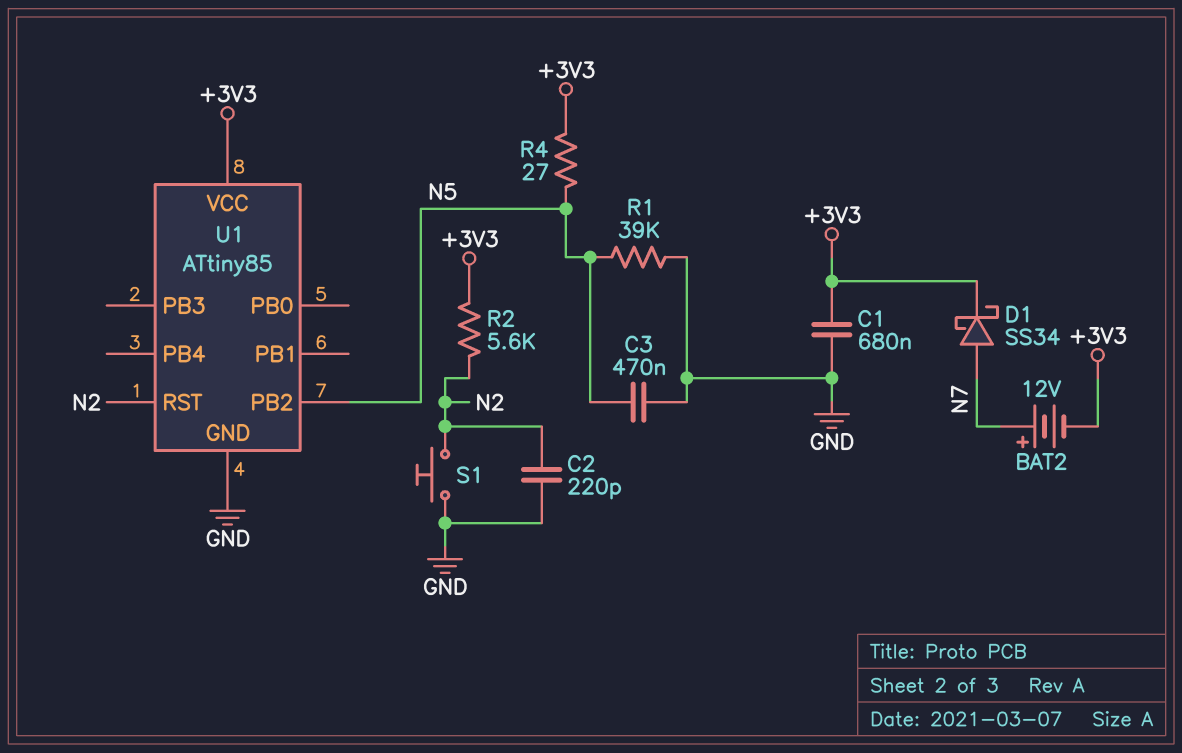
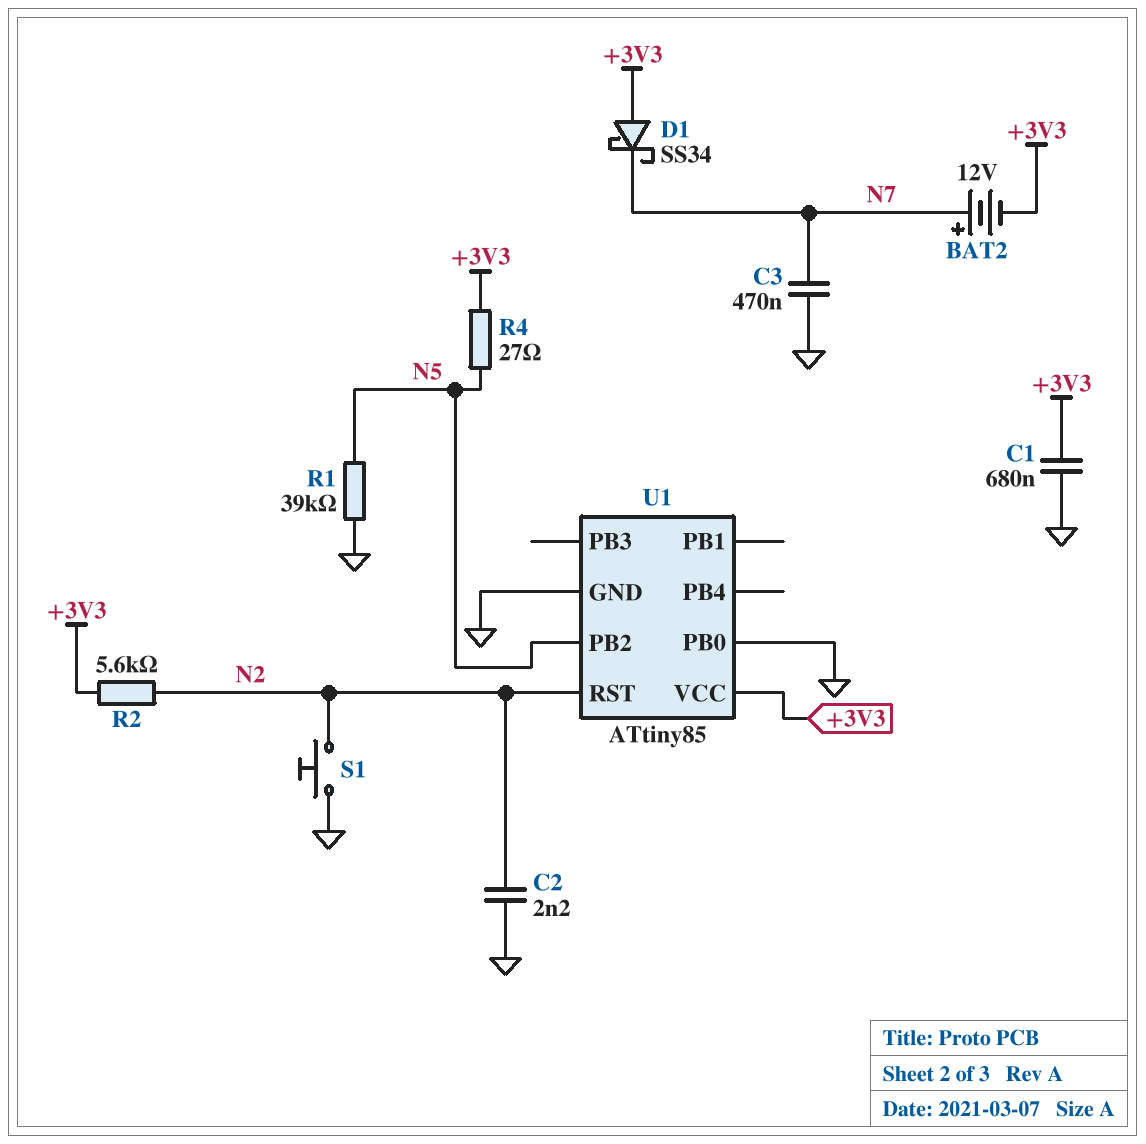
C2: 220pF (GND, N2) -> 2.2nF (GND, N2)
C3: 470nF (GND, N5) -> 470nF (GND, N7)
D1: schottky SS34 (A N7, K +3V3) -> schottky SS34 (A +3V3, K N7)
U1 pin PB0: none -> GND

